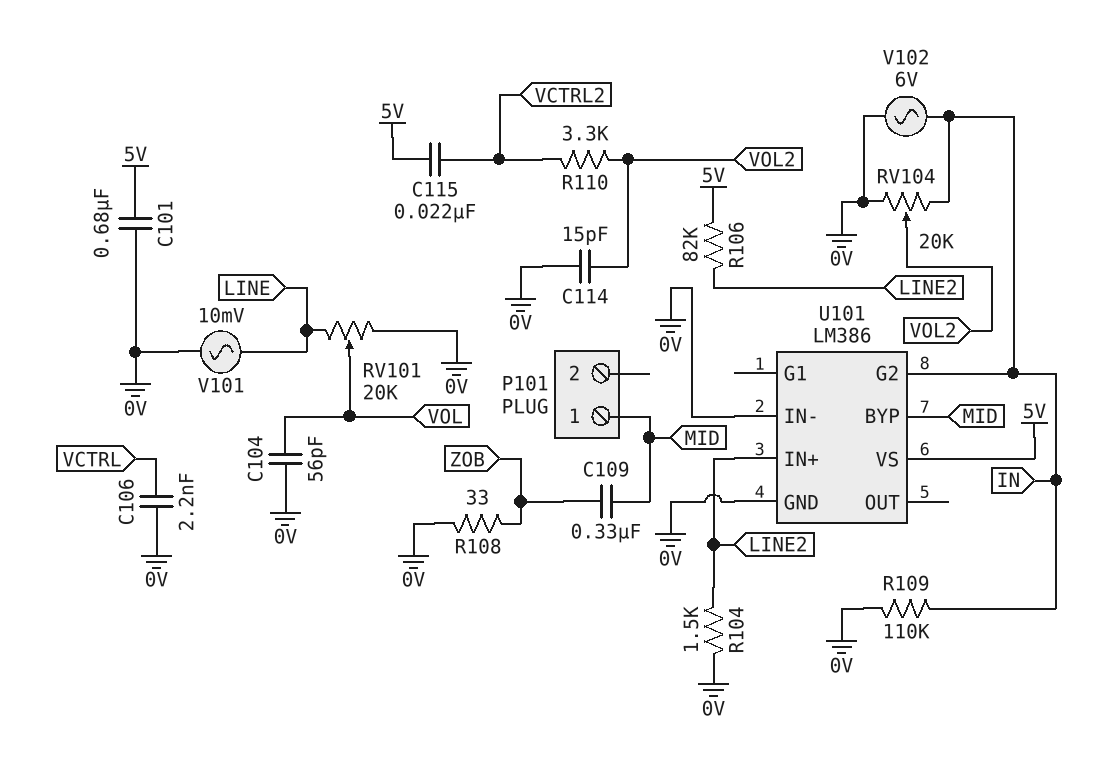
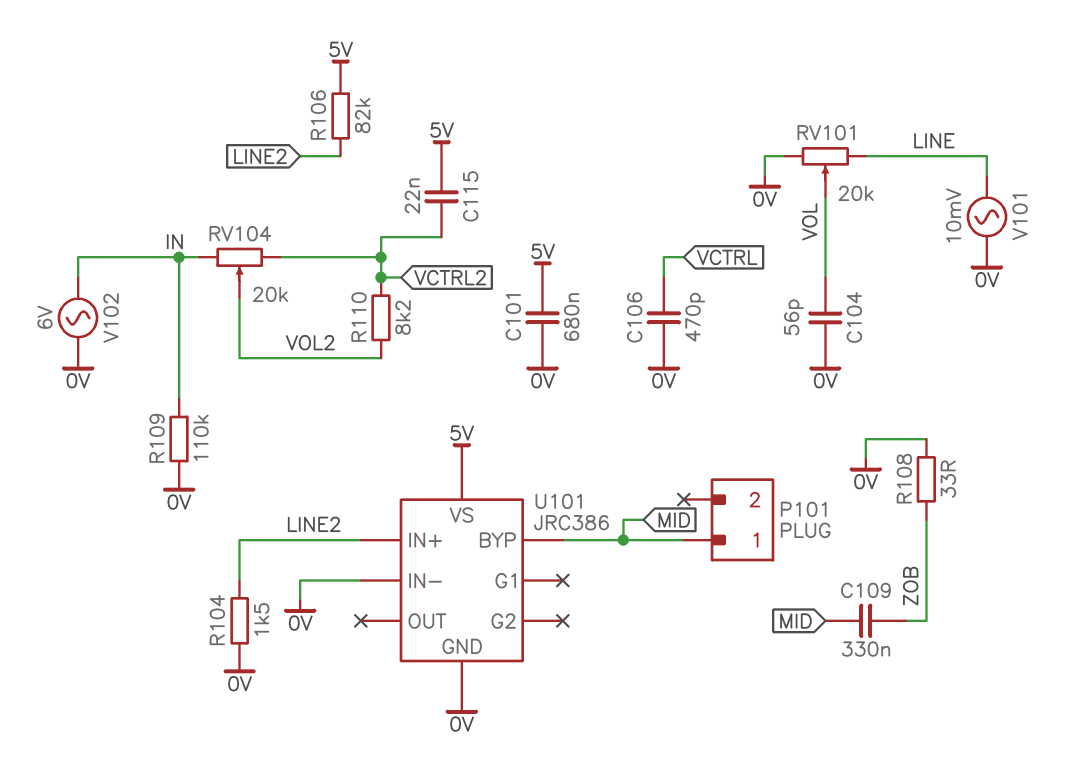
C106: 2.2nF (0V, VCTRL) -> 470pF (0V, VCTRL)
C114: 15pF (0V, VOL2) -> none
R110: 3.3k (VCTRL2, VOL2) -> 8.2k (VCTRL2, VOL2)
RV104: 20k (0V, IN, wiper VOL2) -> 20k (IN, VCTRL2, wiper VOL2)
U101: LM386 -> JRC386
U101 pin G2: IN -> none

